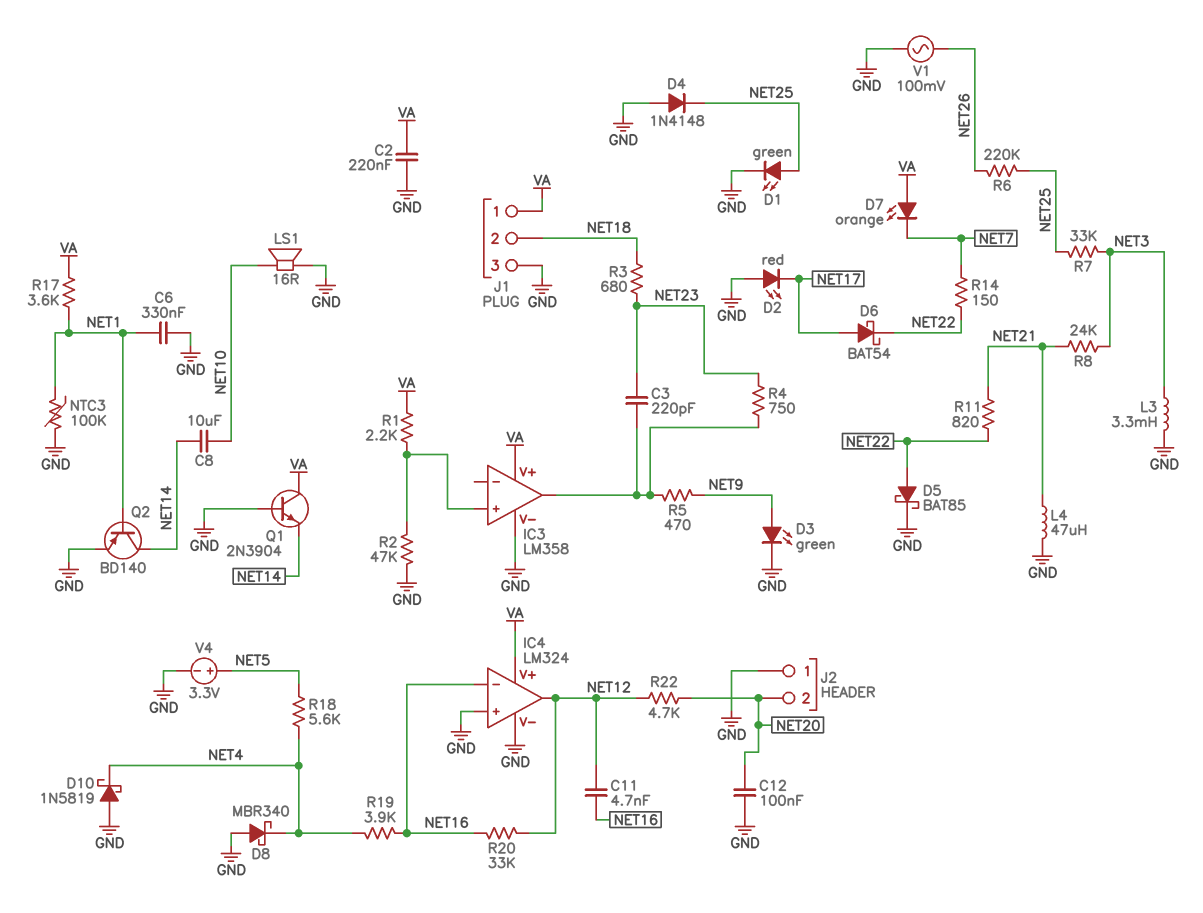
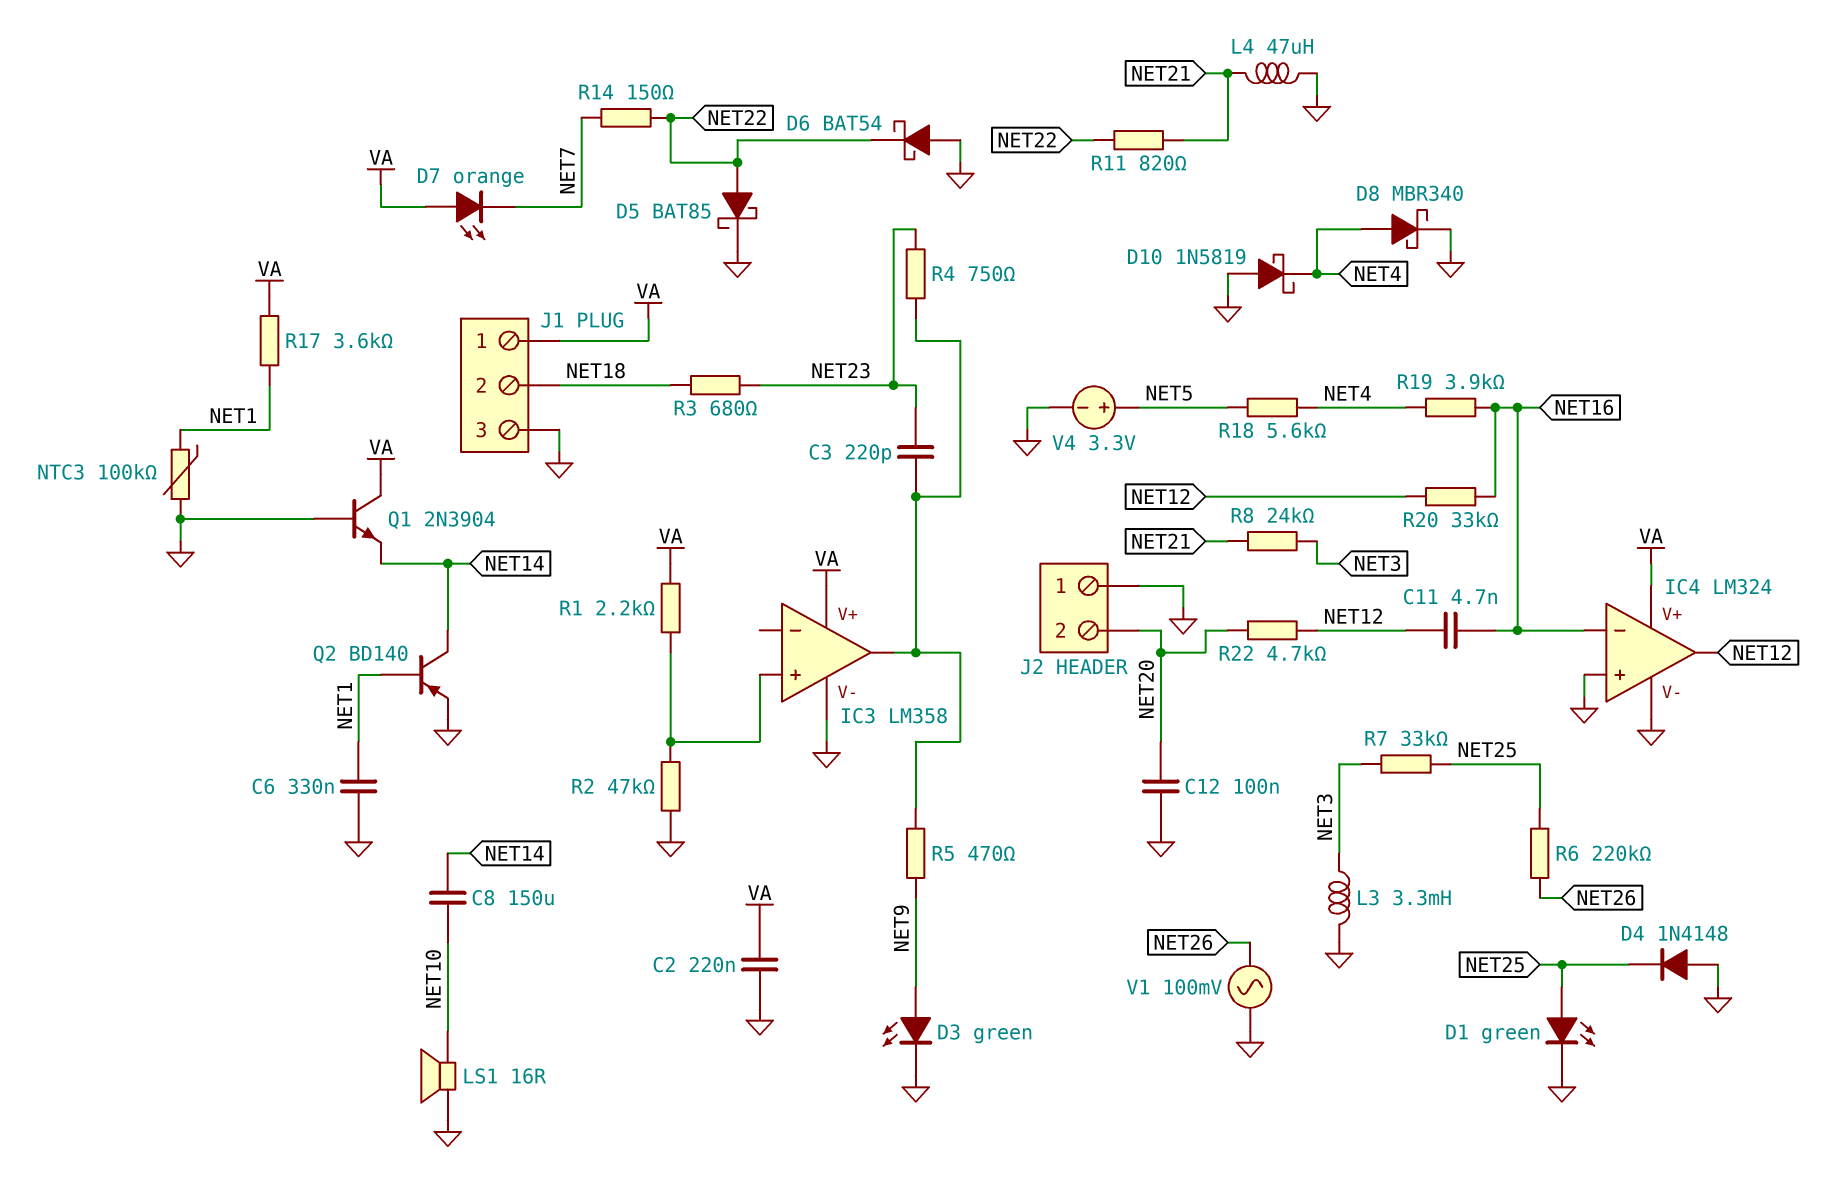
C8: 10uF (NET10, NET14) -> 150uF (NET10, NET14)
D2: LED red (A GND, K NET17) -> none
D6: schottky BAT54 (A NET17, K NET22) -> schottky BAT54 (A GND, K NET22)
D8: schottky MBR340 (A GND, K NET4) -> schottky MBR340 (A NET4, K GND)

